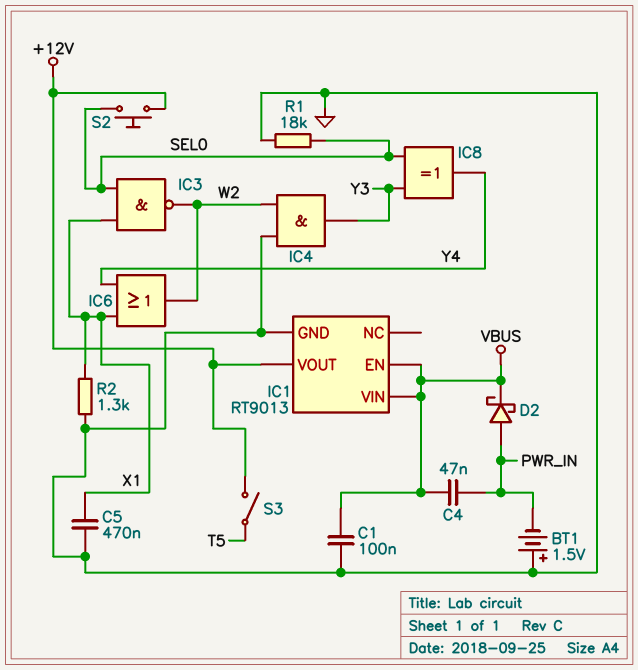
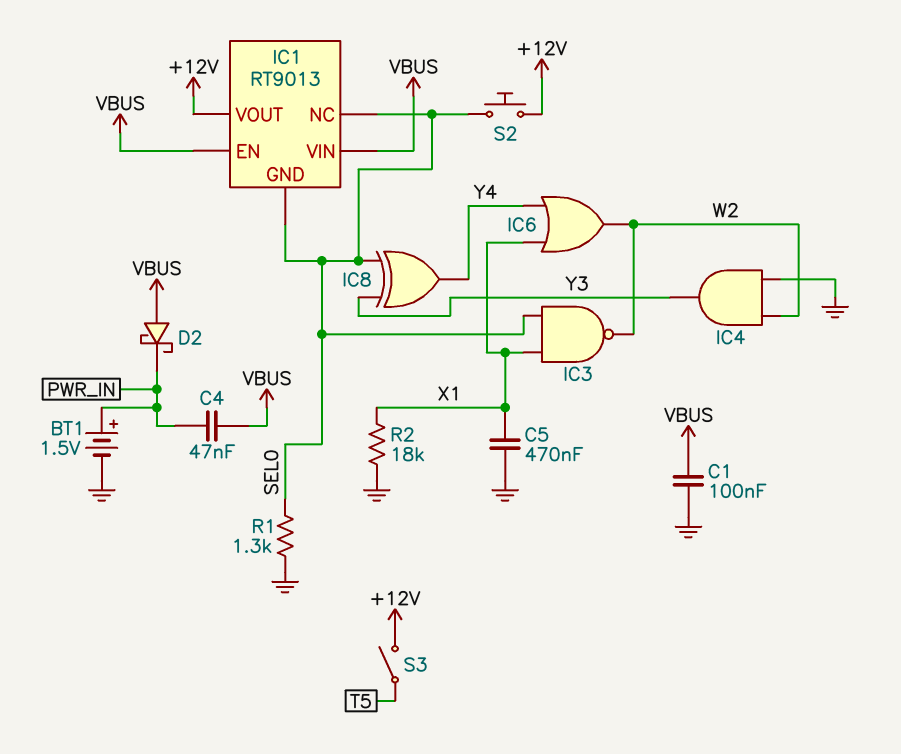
BT1: 1.5V (plus GND, minus PWR_IN) -> 1.5V (plus PWR_IN, minus GND)
D2: schottky (A PWR_IN, K VBUS) -> schottky (A VBUS, K PWR_IN)
IC1 pin GND: GND -> SEL0
IC1 pin NC: none -> SEL0
R1: 18k (GND, SEL0) -> 1.3k (GND, SEL0)
R2: 1.3k (GND, X1) -> 18k (GND, X1)

